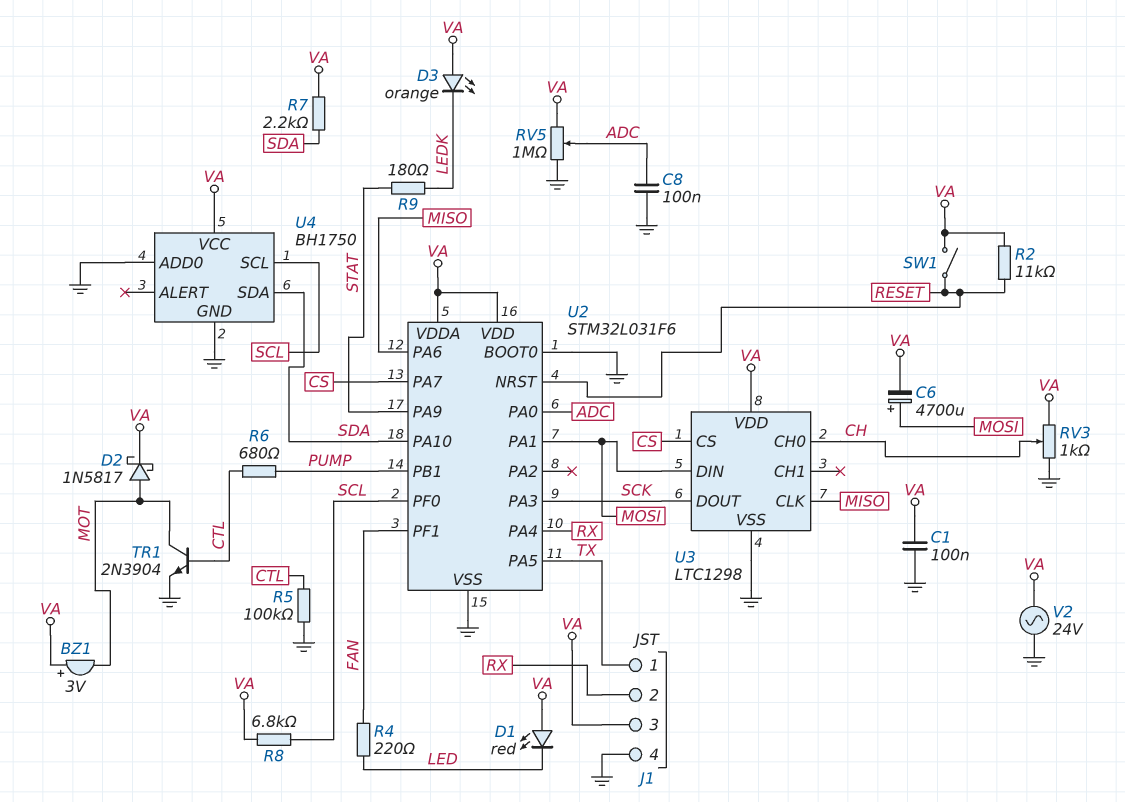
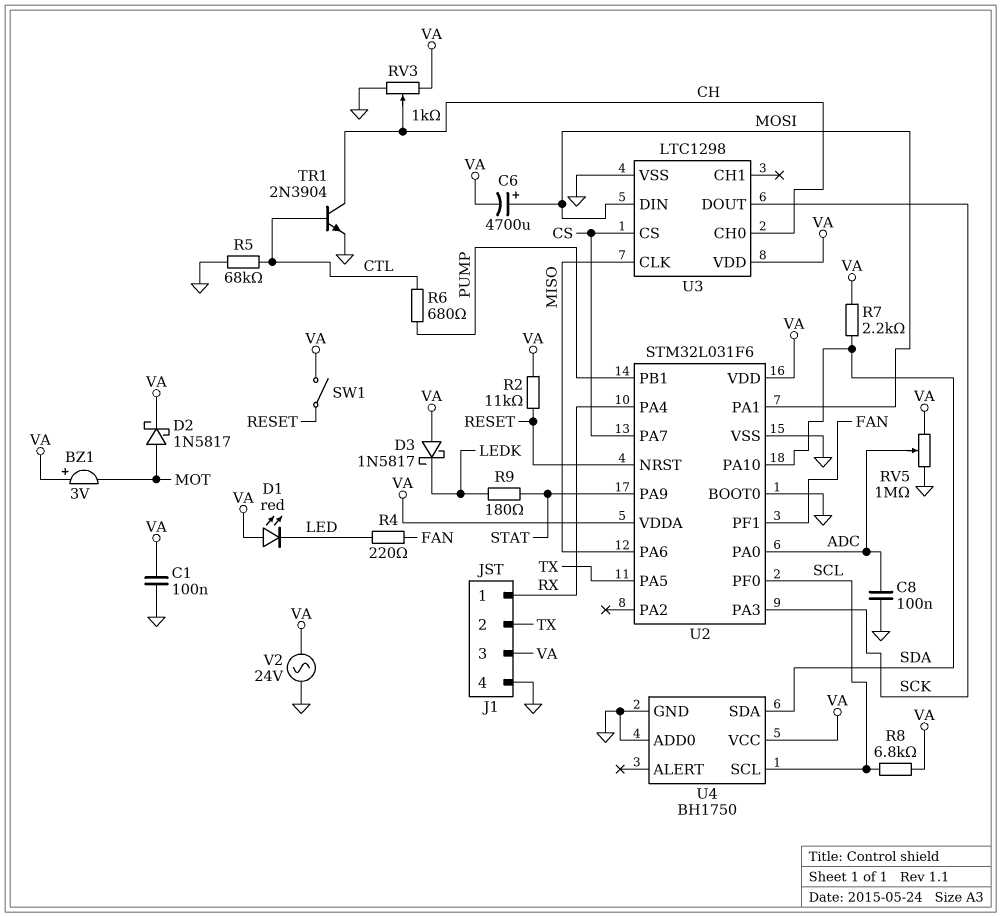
D3: LED orange (A VA, K LEDK) -> schottky 1N5817 (A VA, K LEDK)
J1 pin 1: TX -> RX
J1 pin 2: RX -> TX
R5: 100k (CTL, GND) -> 68k (CTL, GND)
TR1: NPN 2N3904 (B CTL, C MOT, E GND) -> NPN 2N3904 (B CTL, C CH, E GND)

